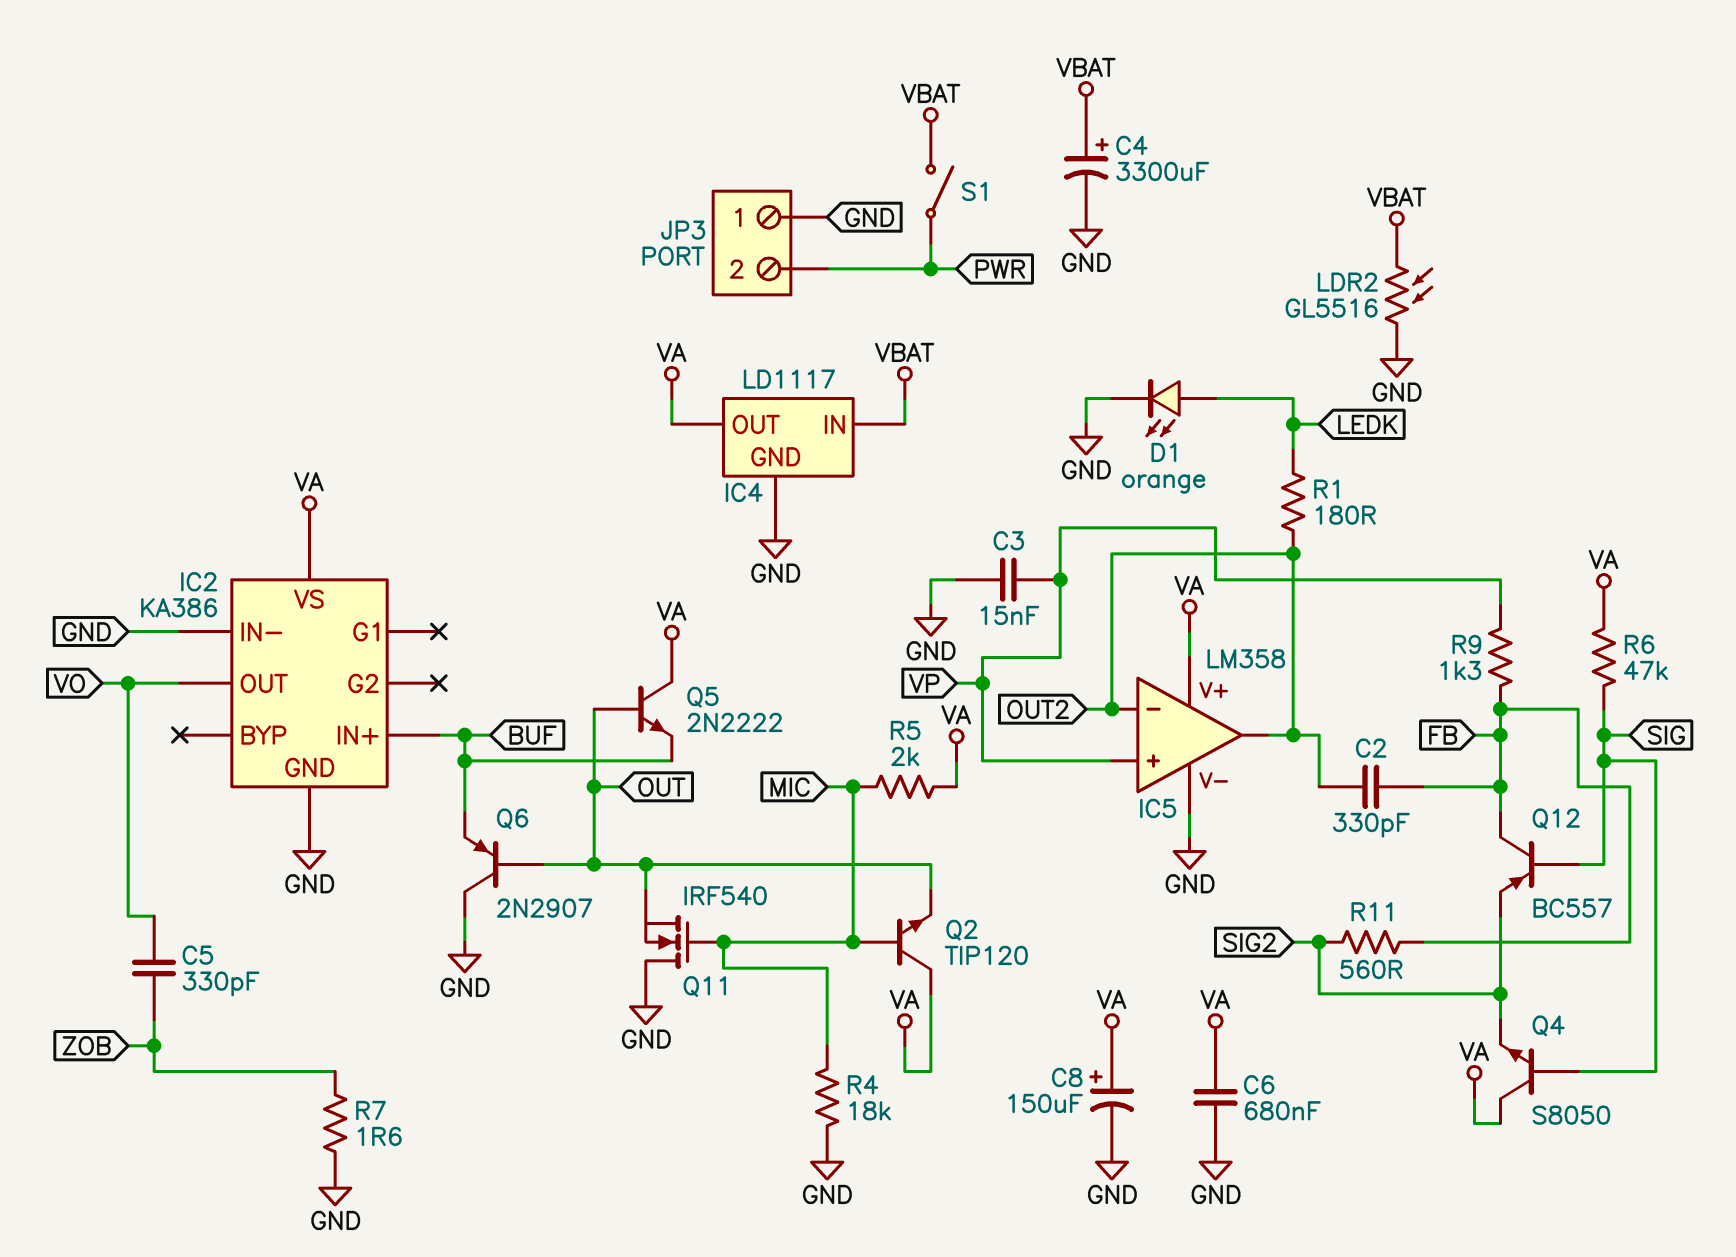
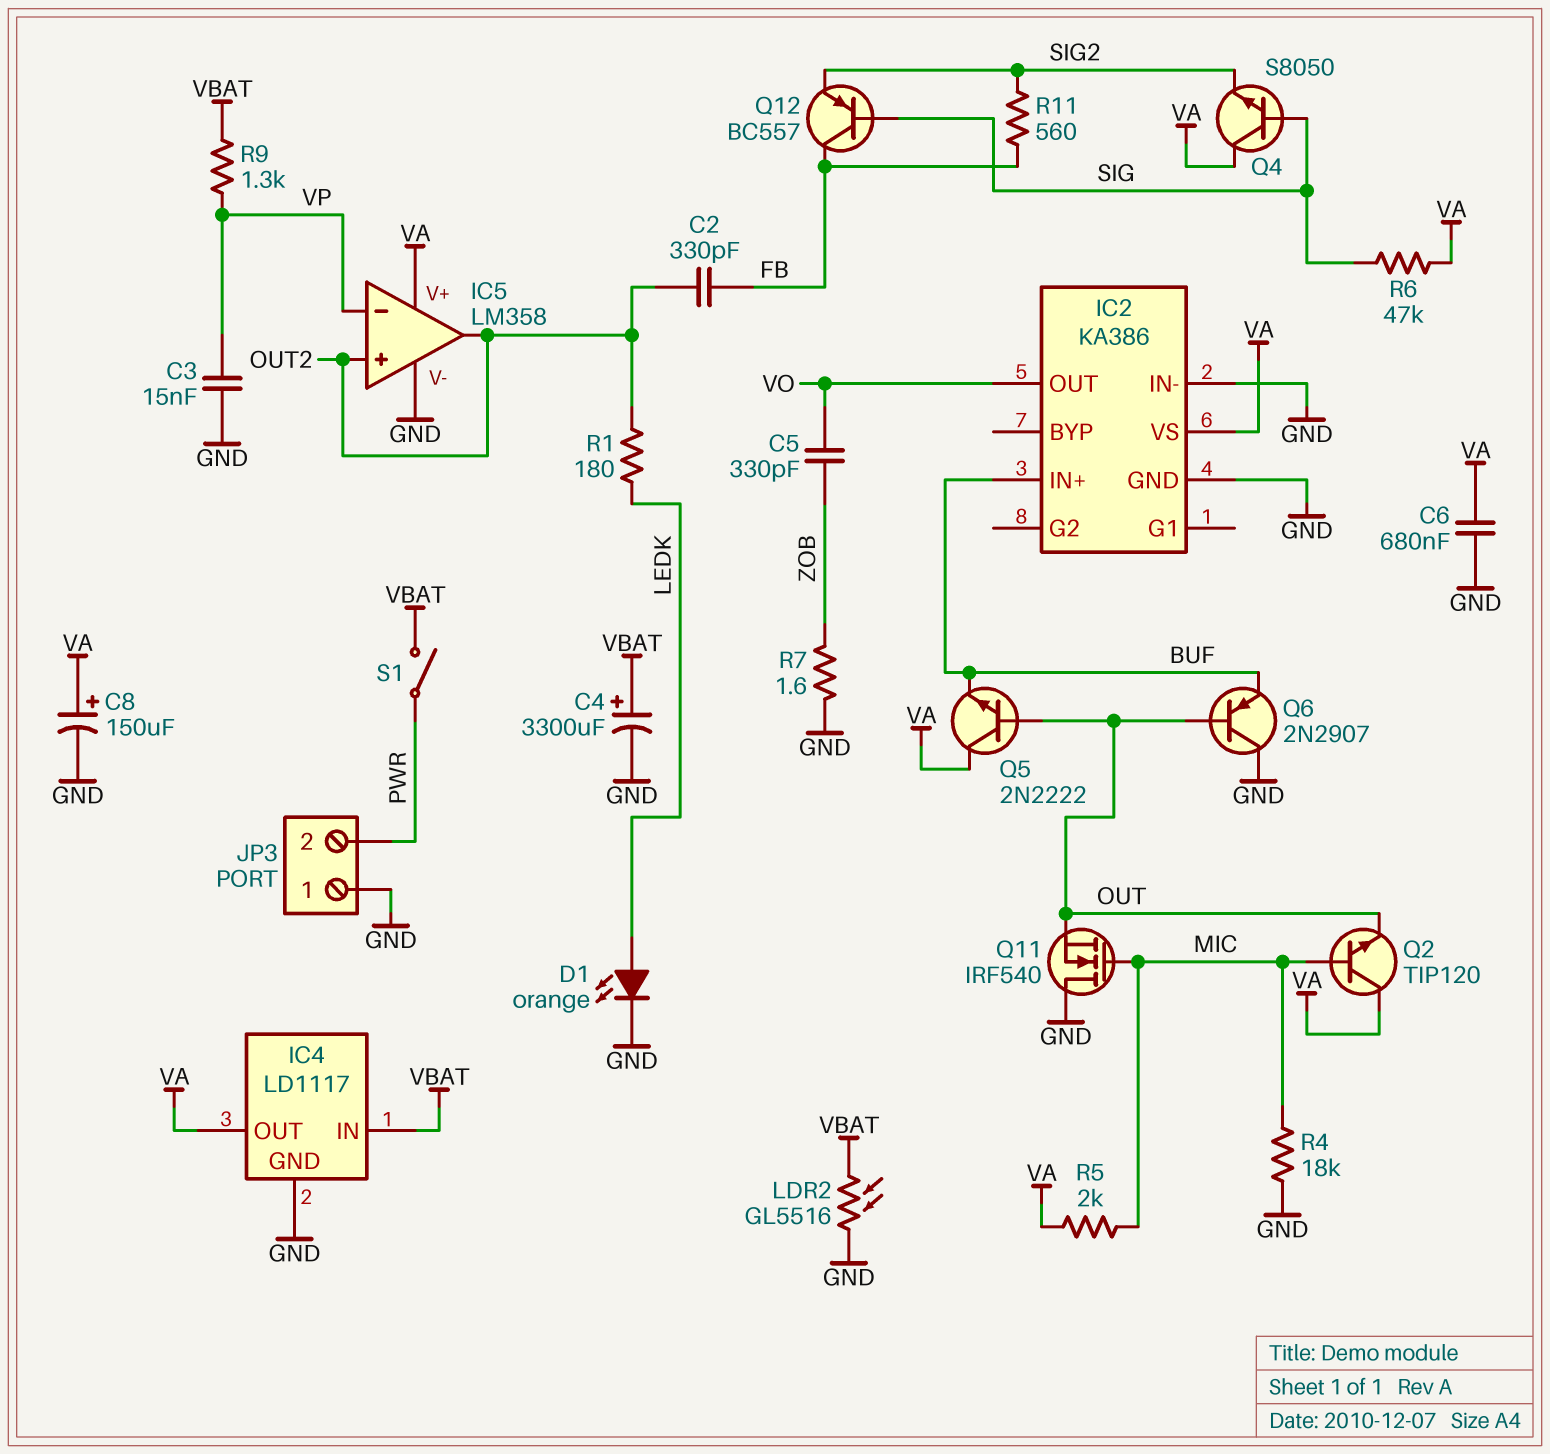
IC5 pin in+: VP -> OUT2
IC5 pin in-: OUT2 -> VP
R9: 1.3k (FB, VP) -> 1.3k (VBAT, VP)

